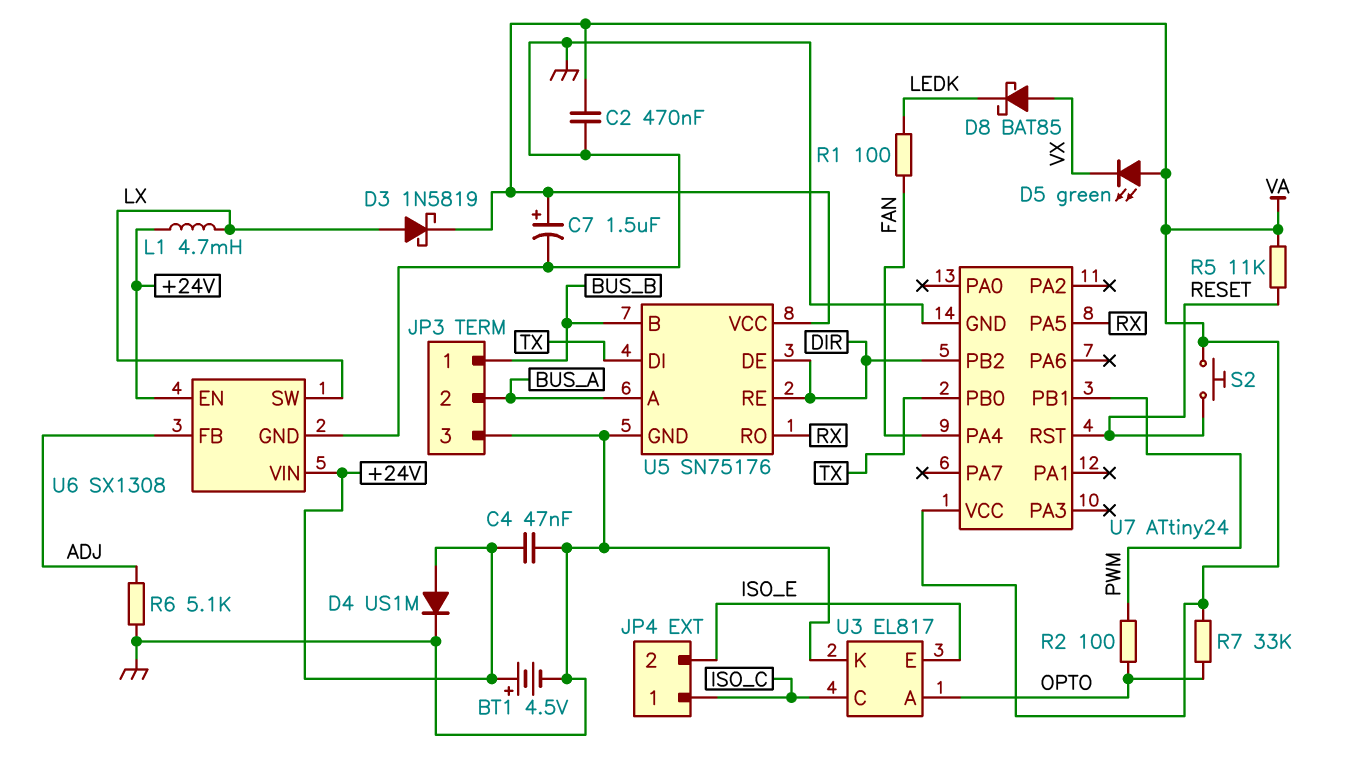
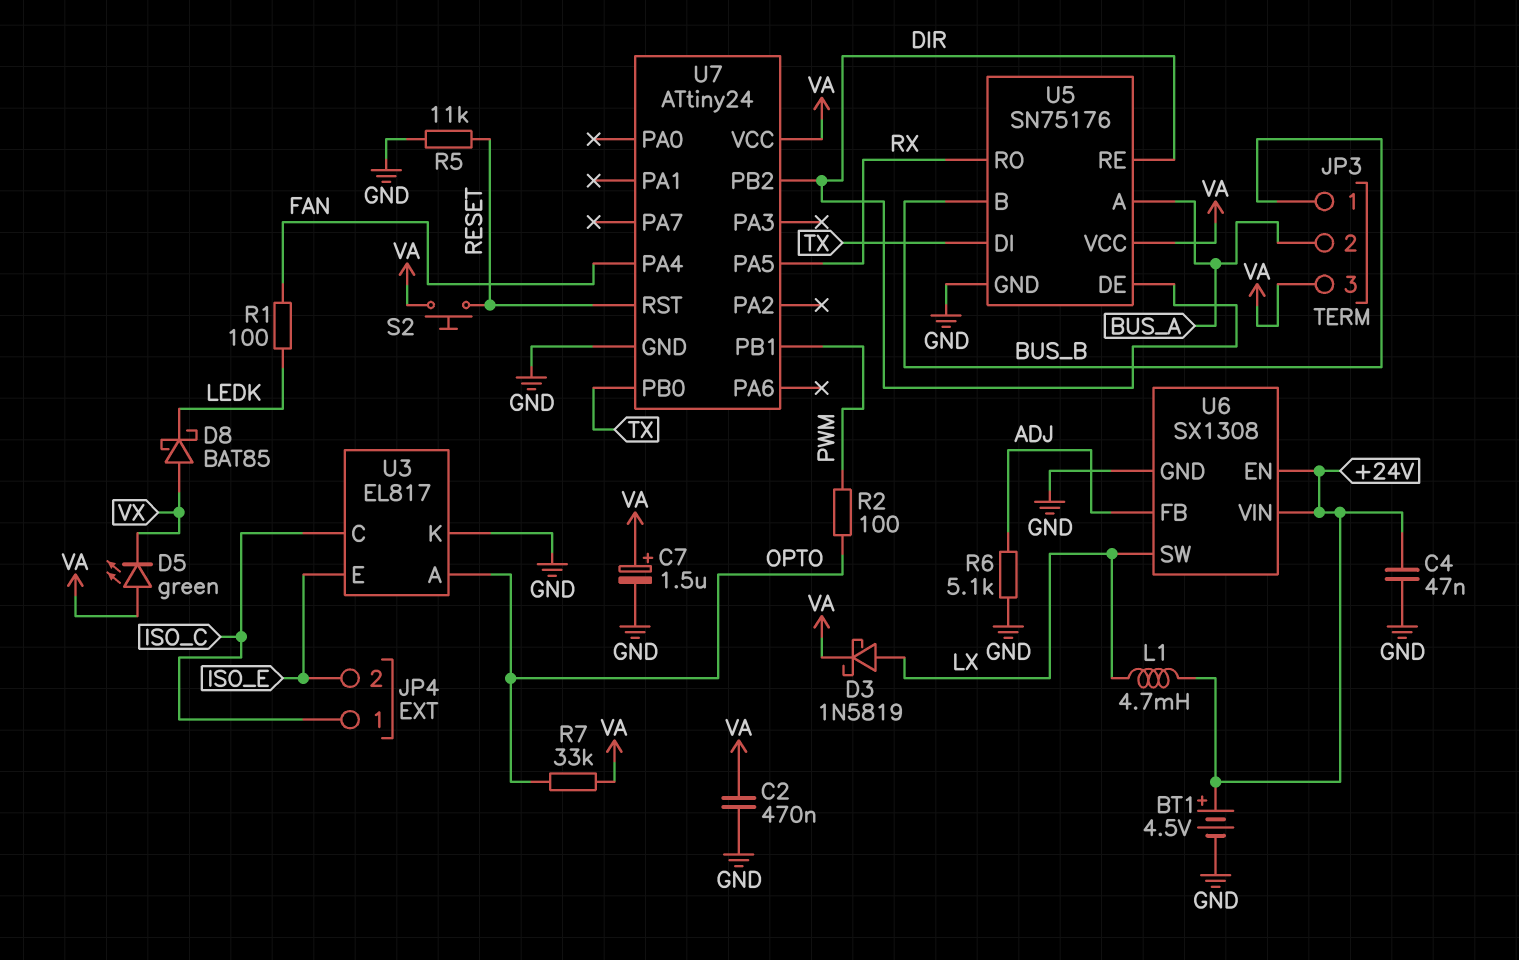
D4: diode US1M (A +24V, K GND) -> none
JP3 pin 3: GND -> VA
R5: 11k (RESET, VA) -> 11k (GND, RESET)

